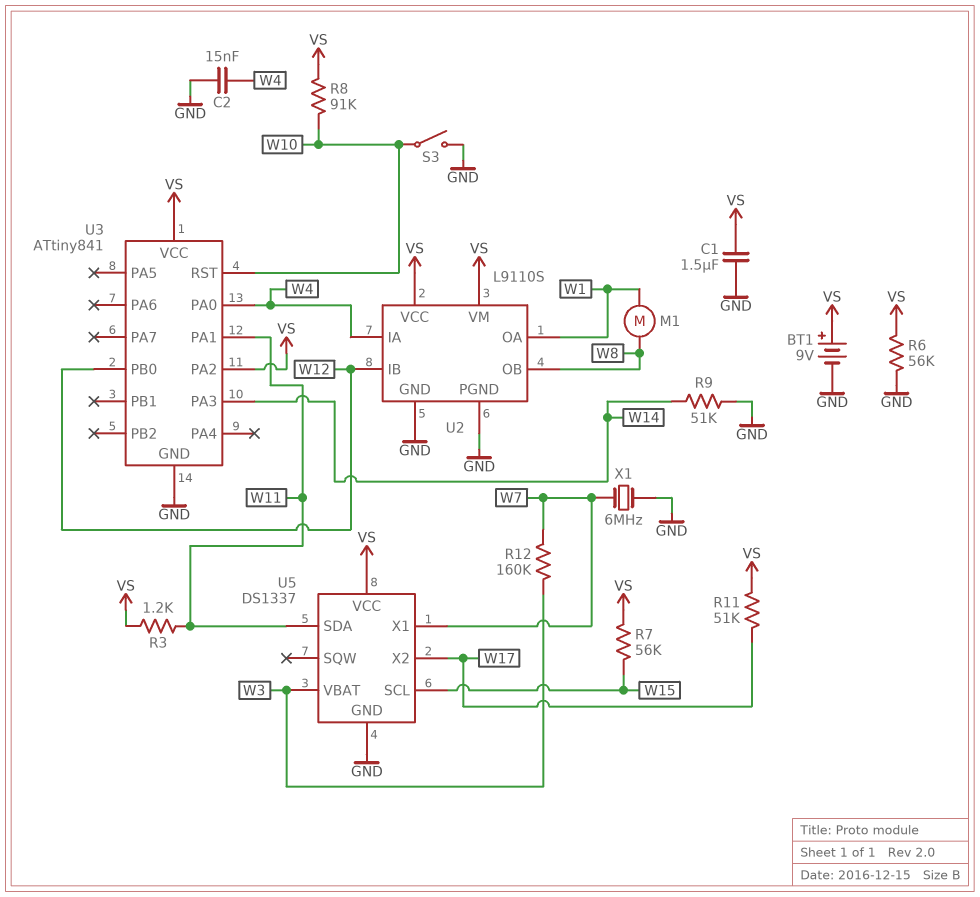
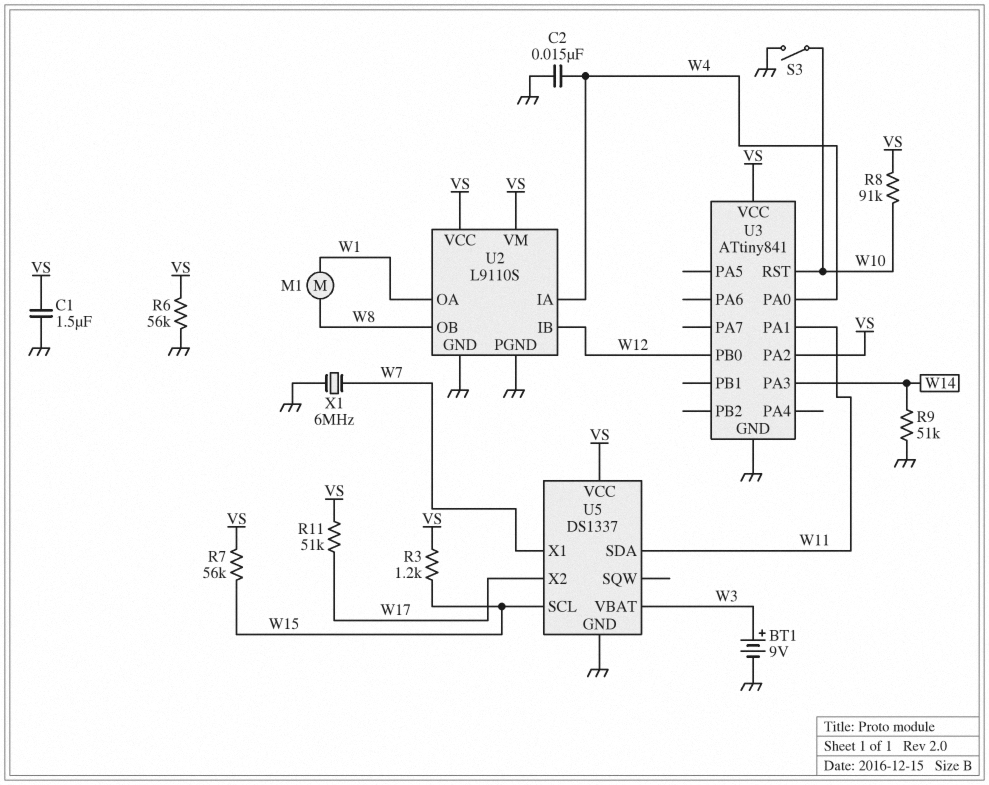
BT1: 9V (plus VS, minus GND) -> 9V (plus W3, minus GND)
R3: 1.2k (VS, W11) -> 1.2k (VS, W15)
R12: 160k (W3, W7) -> none

